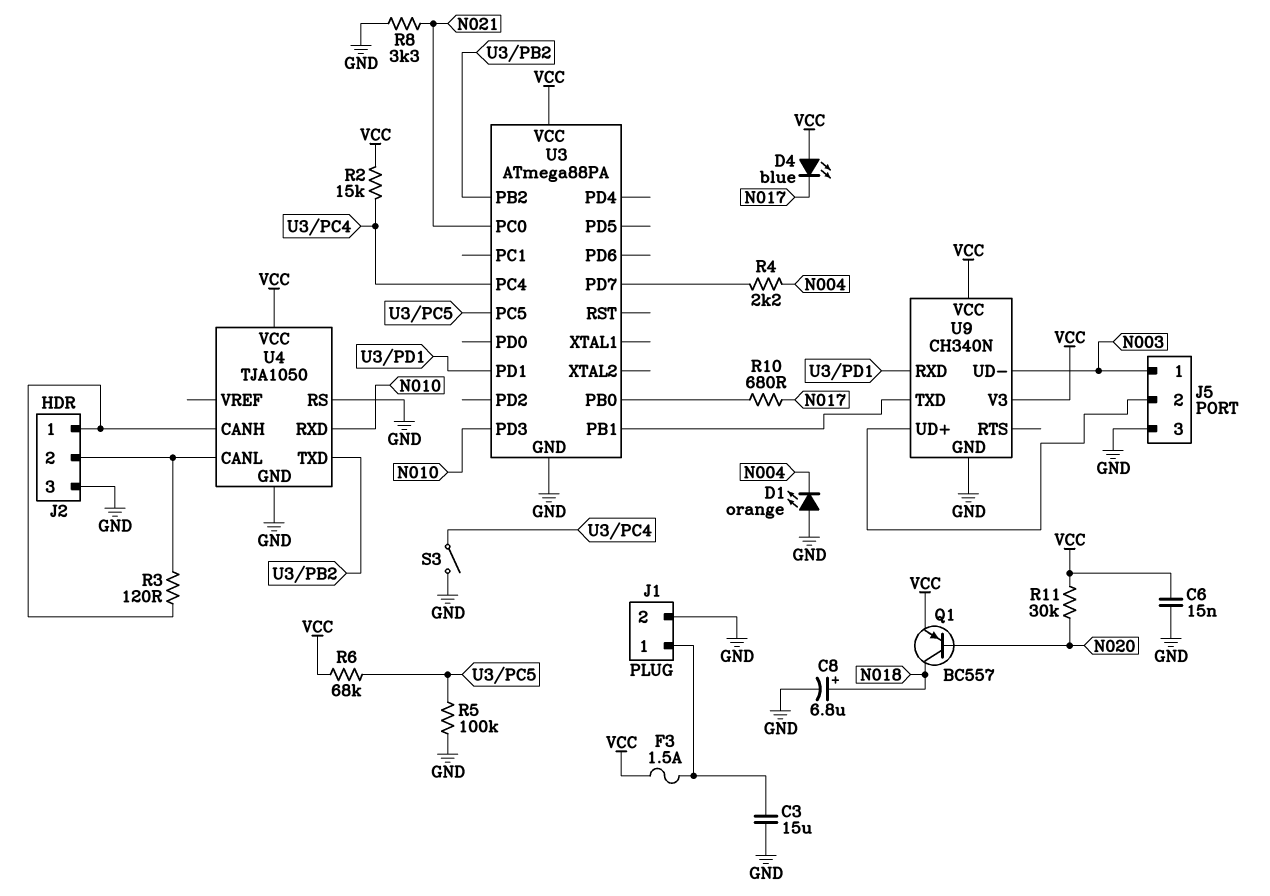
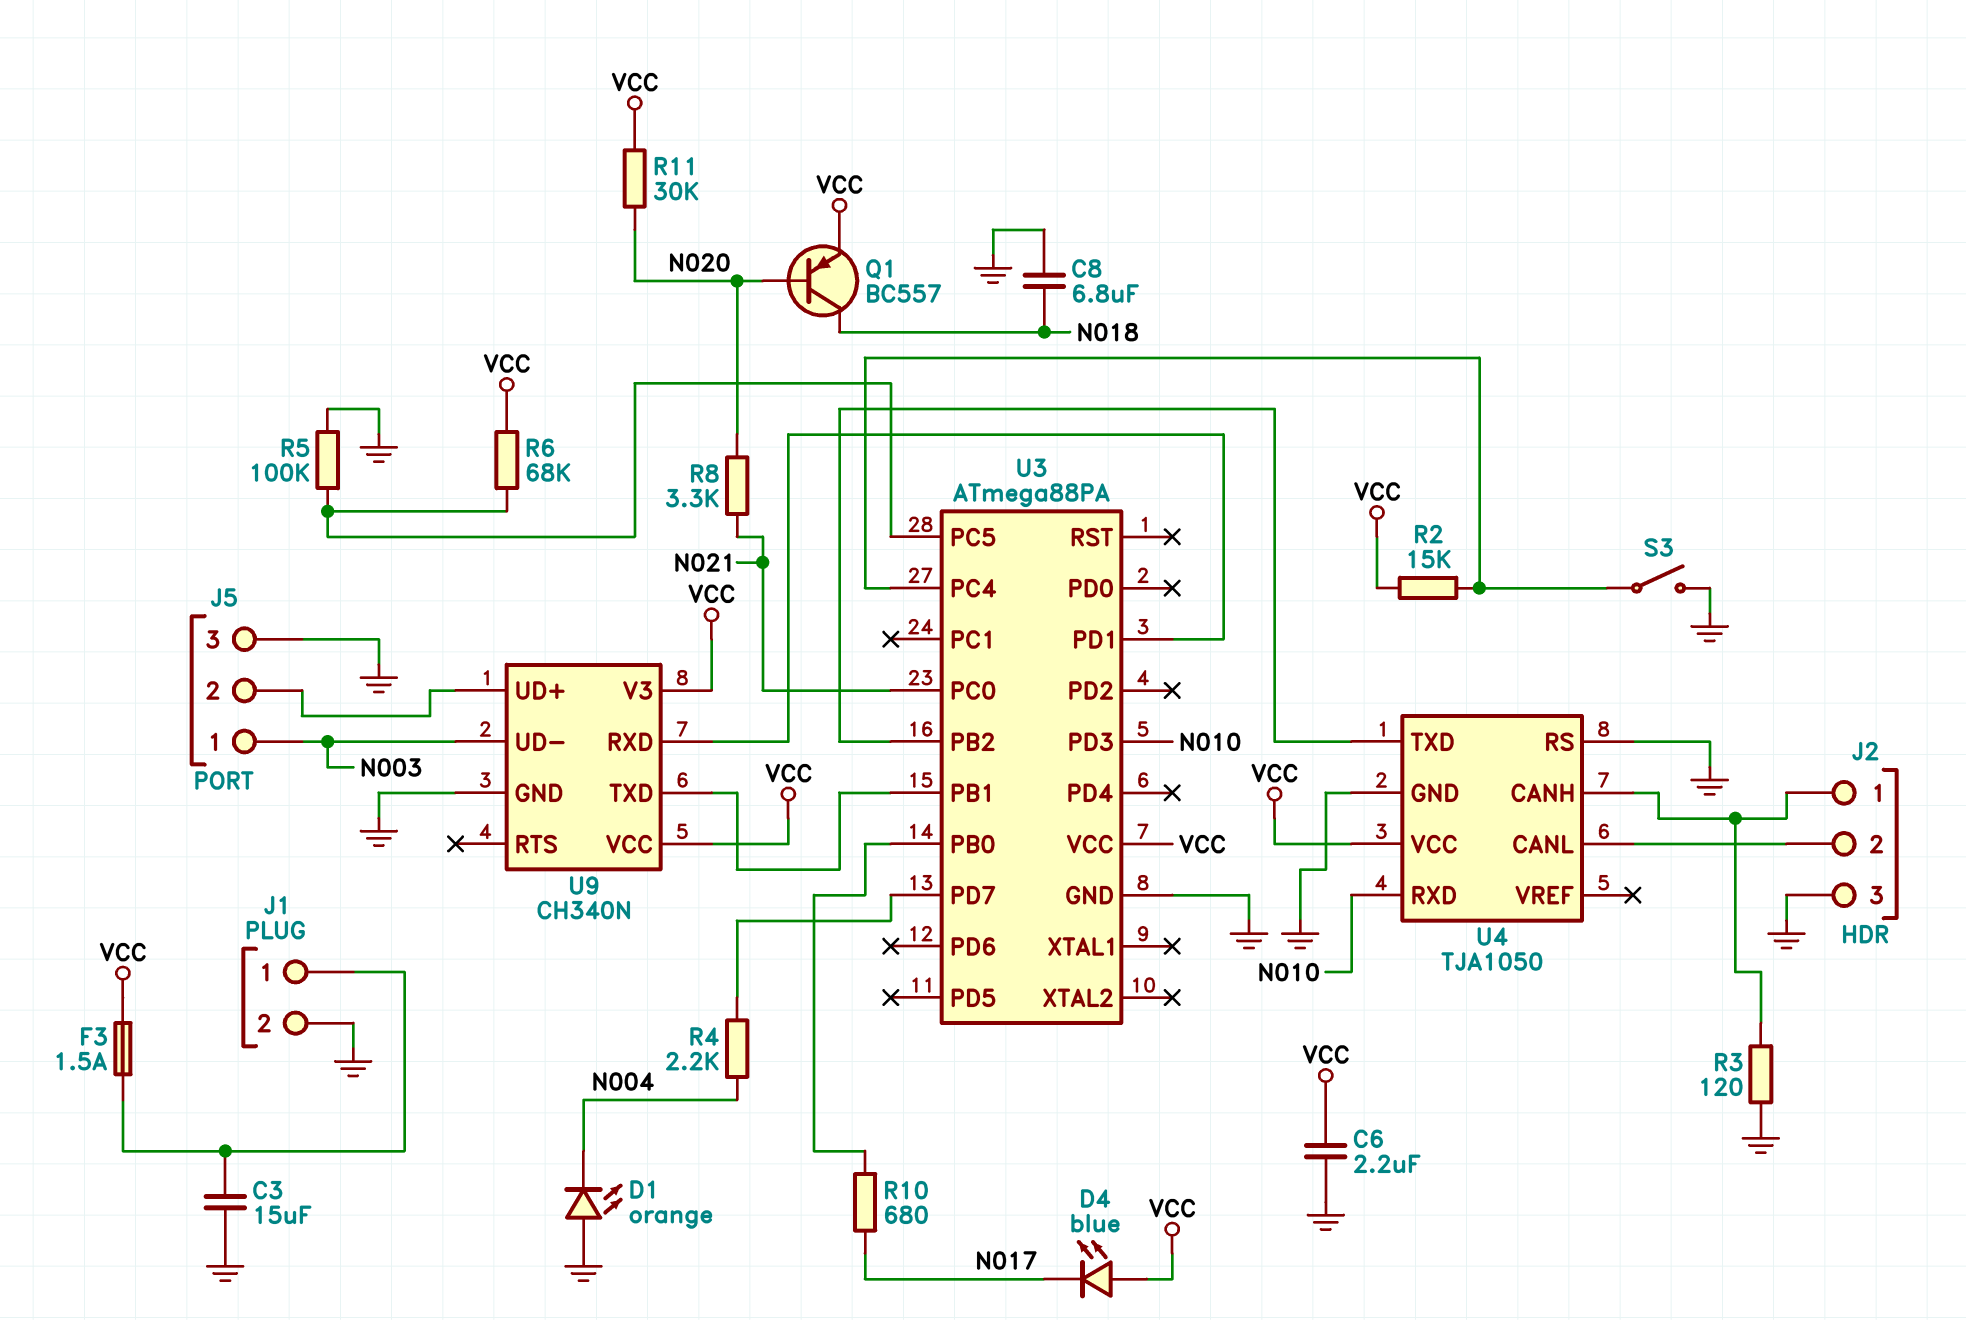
C6: 15nF (GND, VCC) -> 2.2uF (GND, VCC)
C8: 6.8uF (plus N018, minus GND) -> 6.8uF (GND, N018)
R3: 120 (J2/1, J2/2) -> 120 (GND, J2/1)
R8: 3.3k (GND, N021) -> 3.3k (N020, N021)

